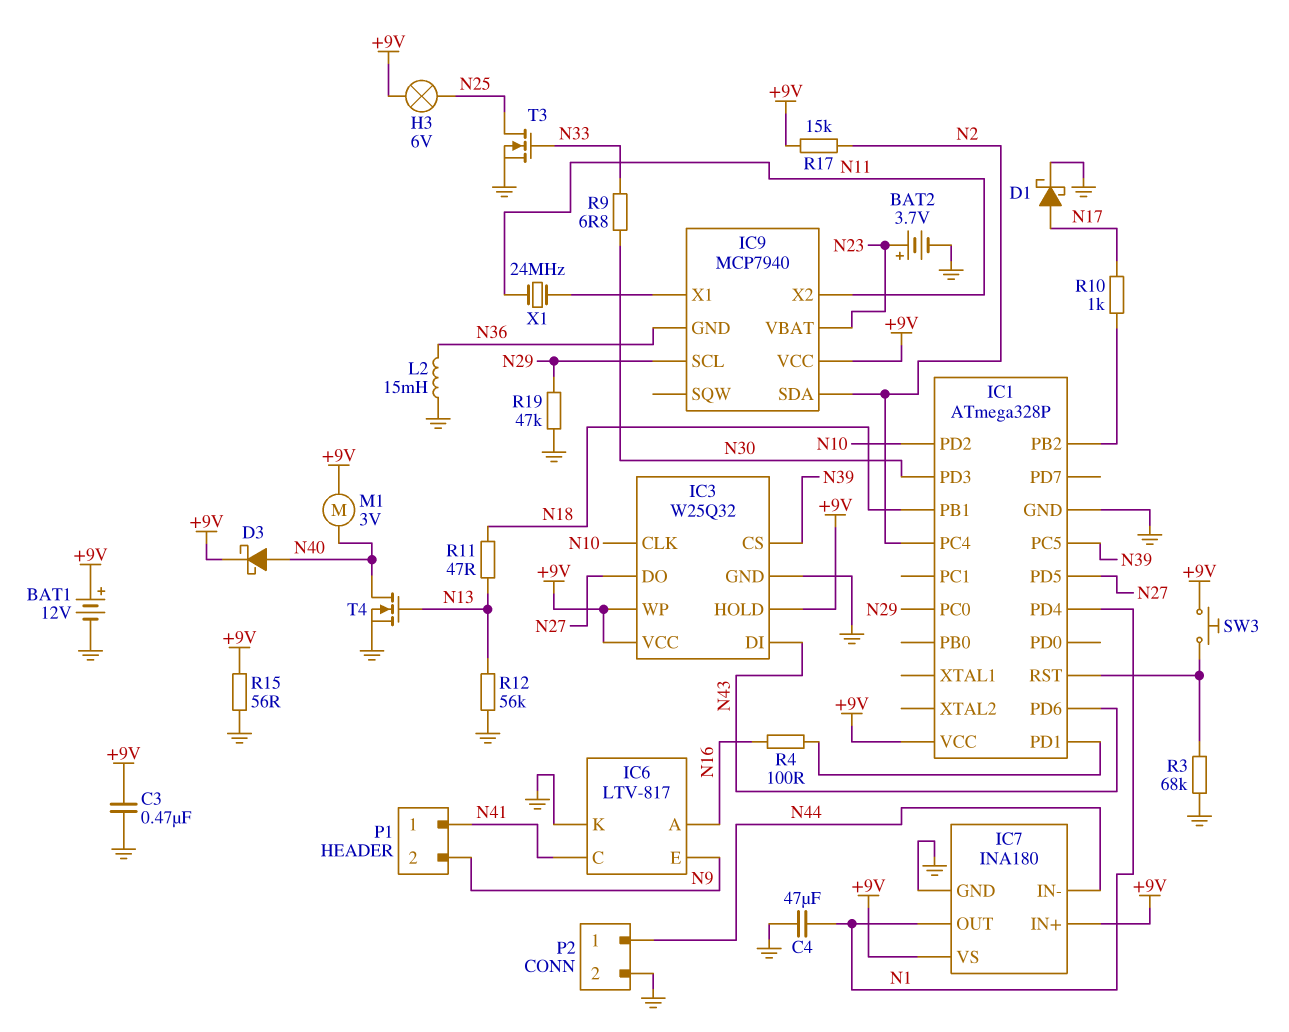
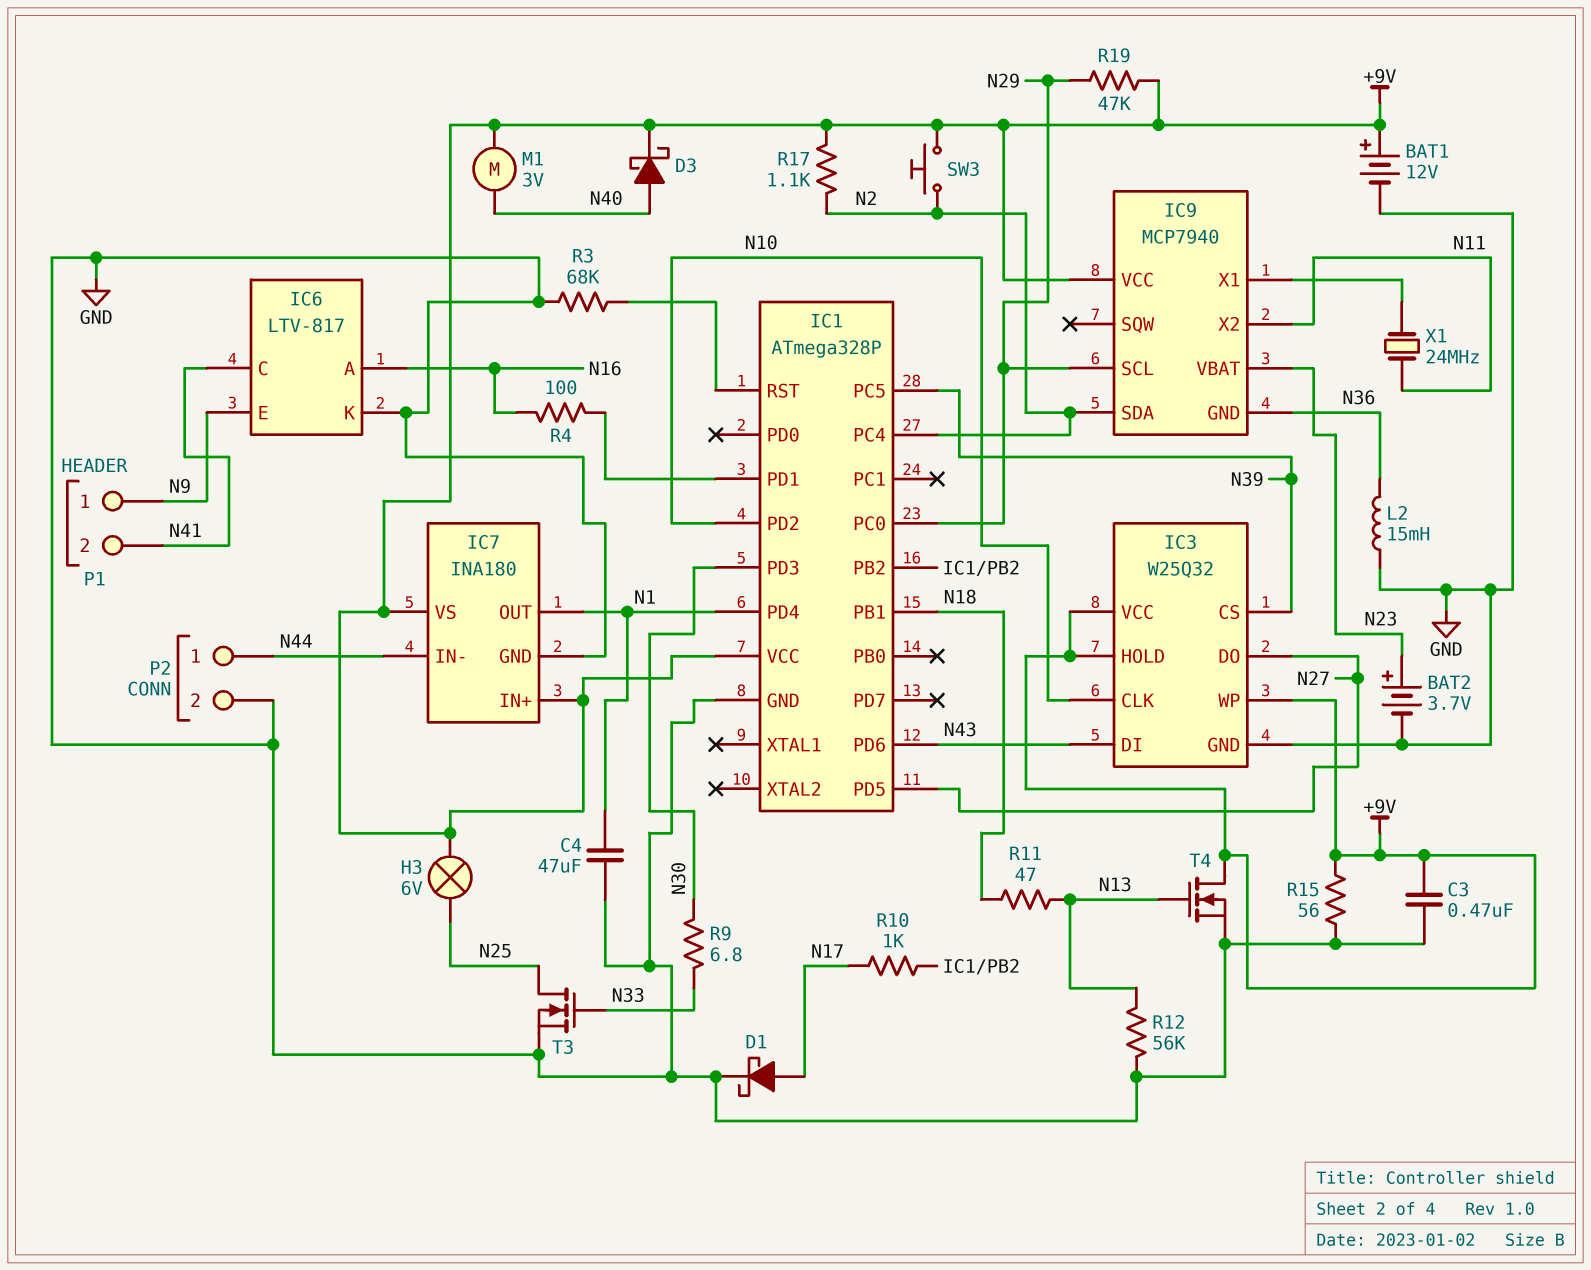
P1 pin 1: N41 -> N9
P1 pin 2: N9 -> N41
R17: 15k (+9V, N2) -> 1.1k (+9V, N2)
R19: 47k (GND, N29) -> 47k (+9V, N29)
SW3: button (+9V, IC1/RST) -> button (+9V, N2)
T4: NMOS (G N13, D N40, S GND) -> NMOS (G N13, D +9V, S GND)

